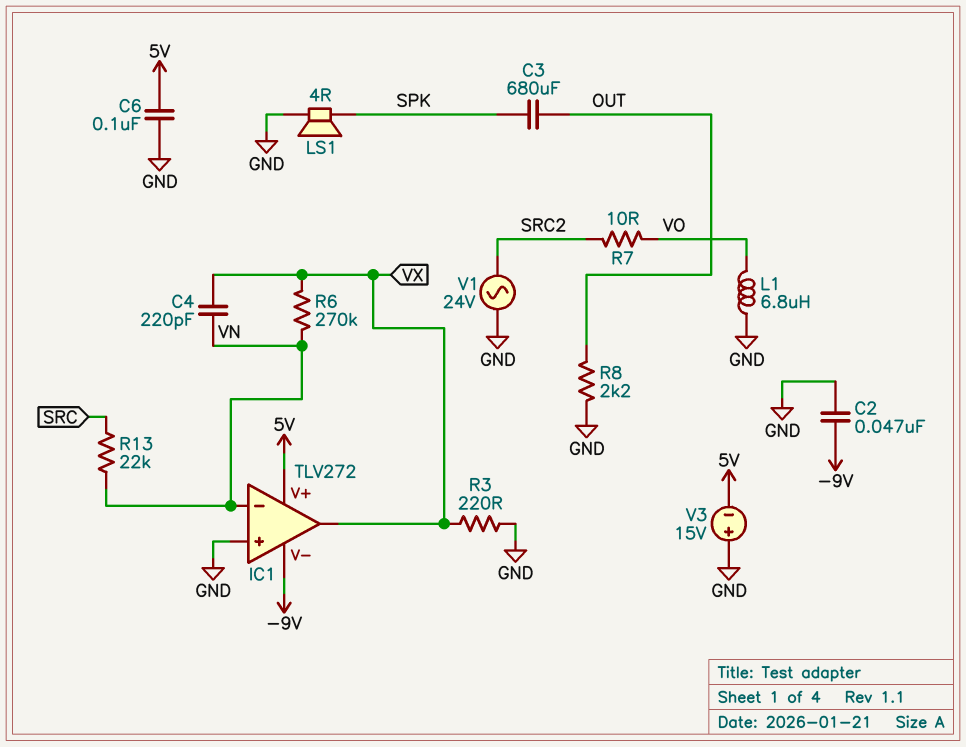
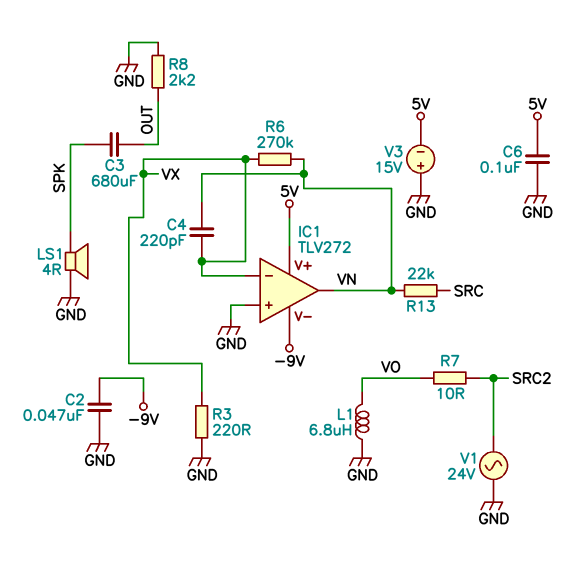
IC1 pin in-: VN -> VX
IC1 pin out: VX -> VN

